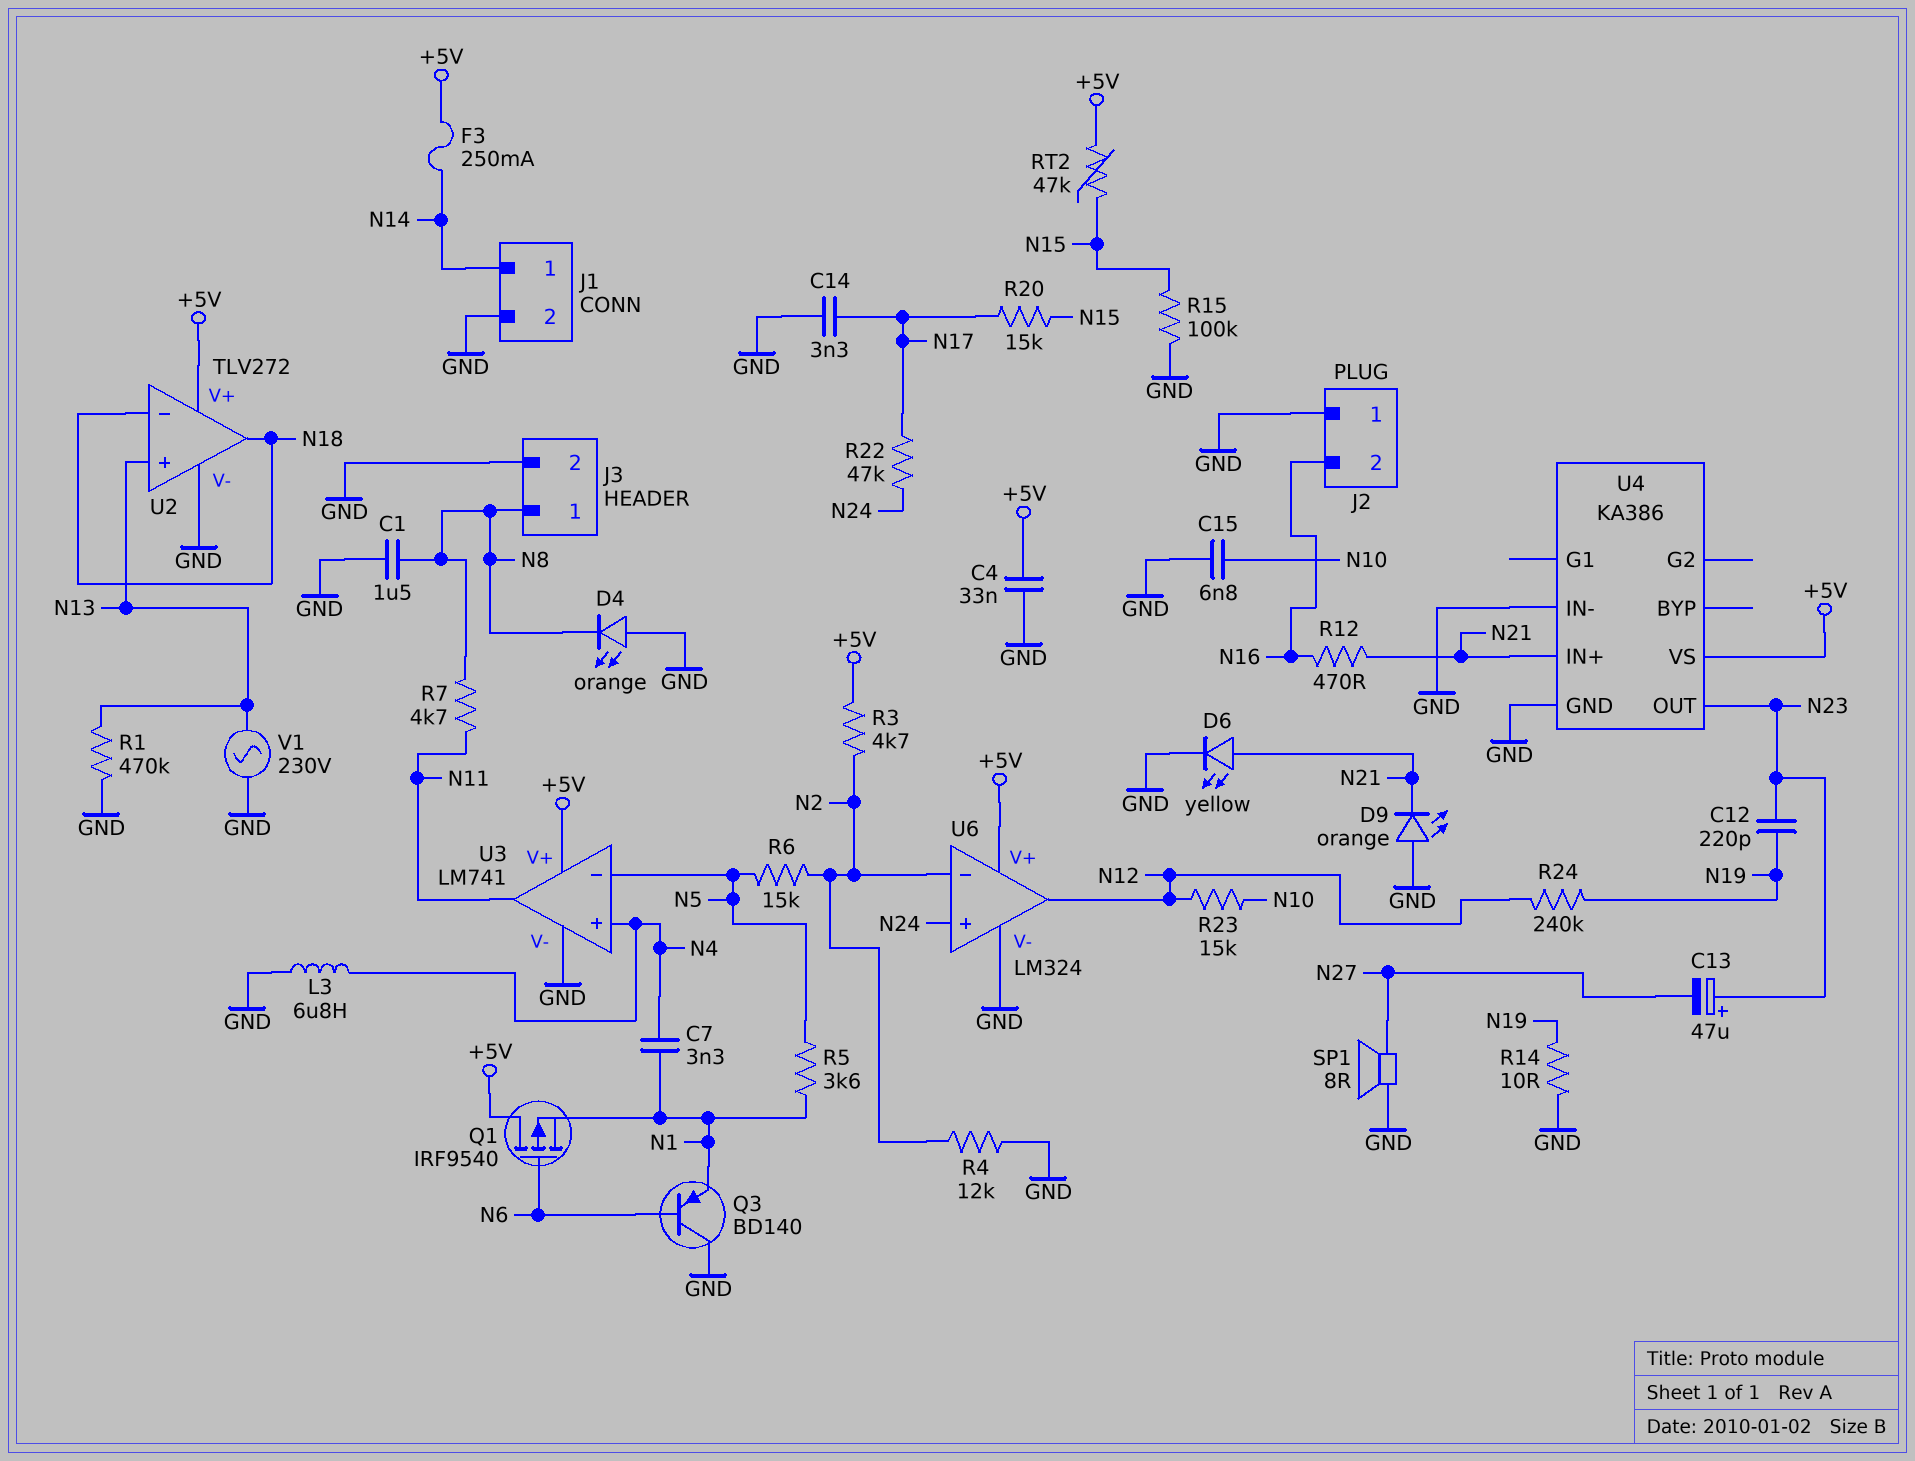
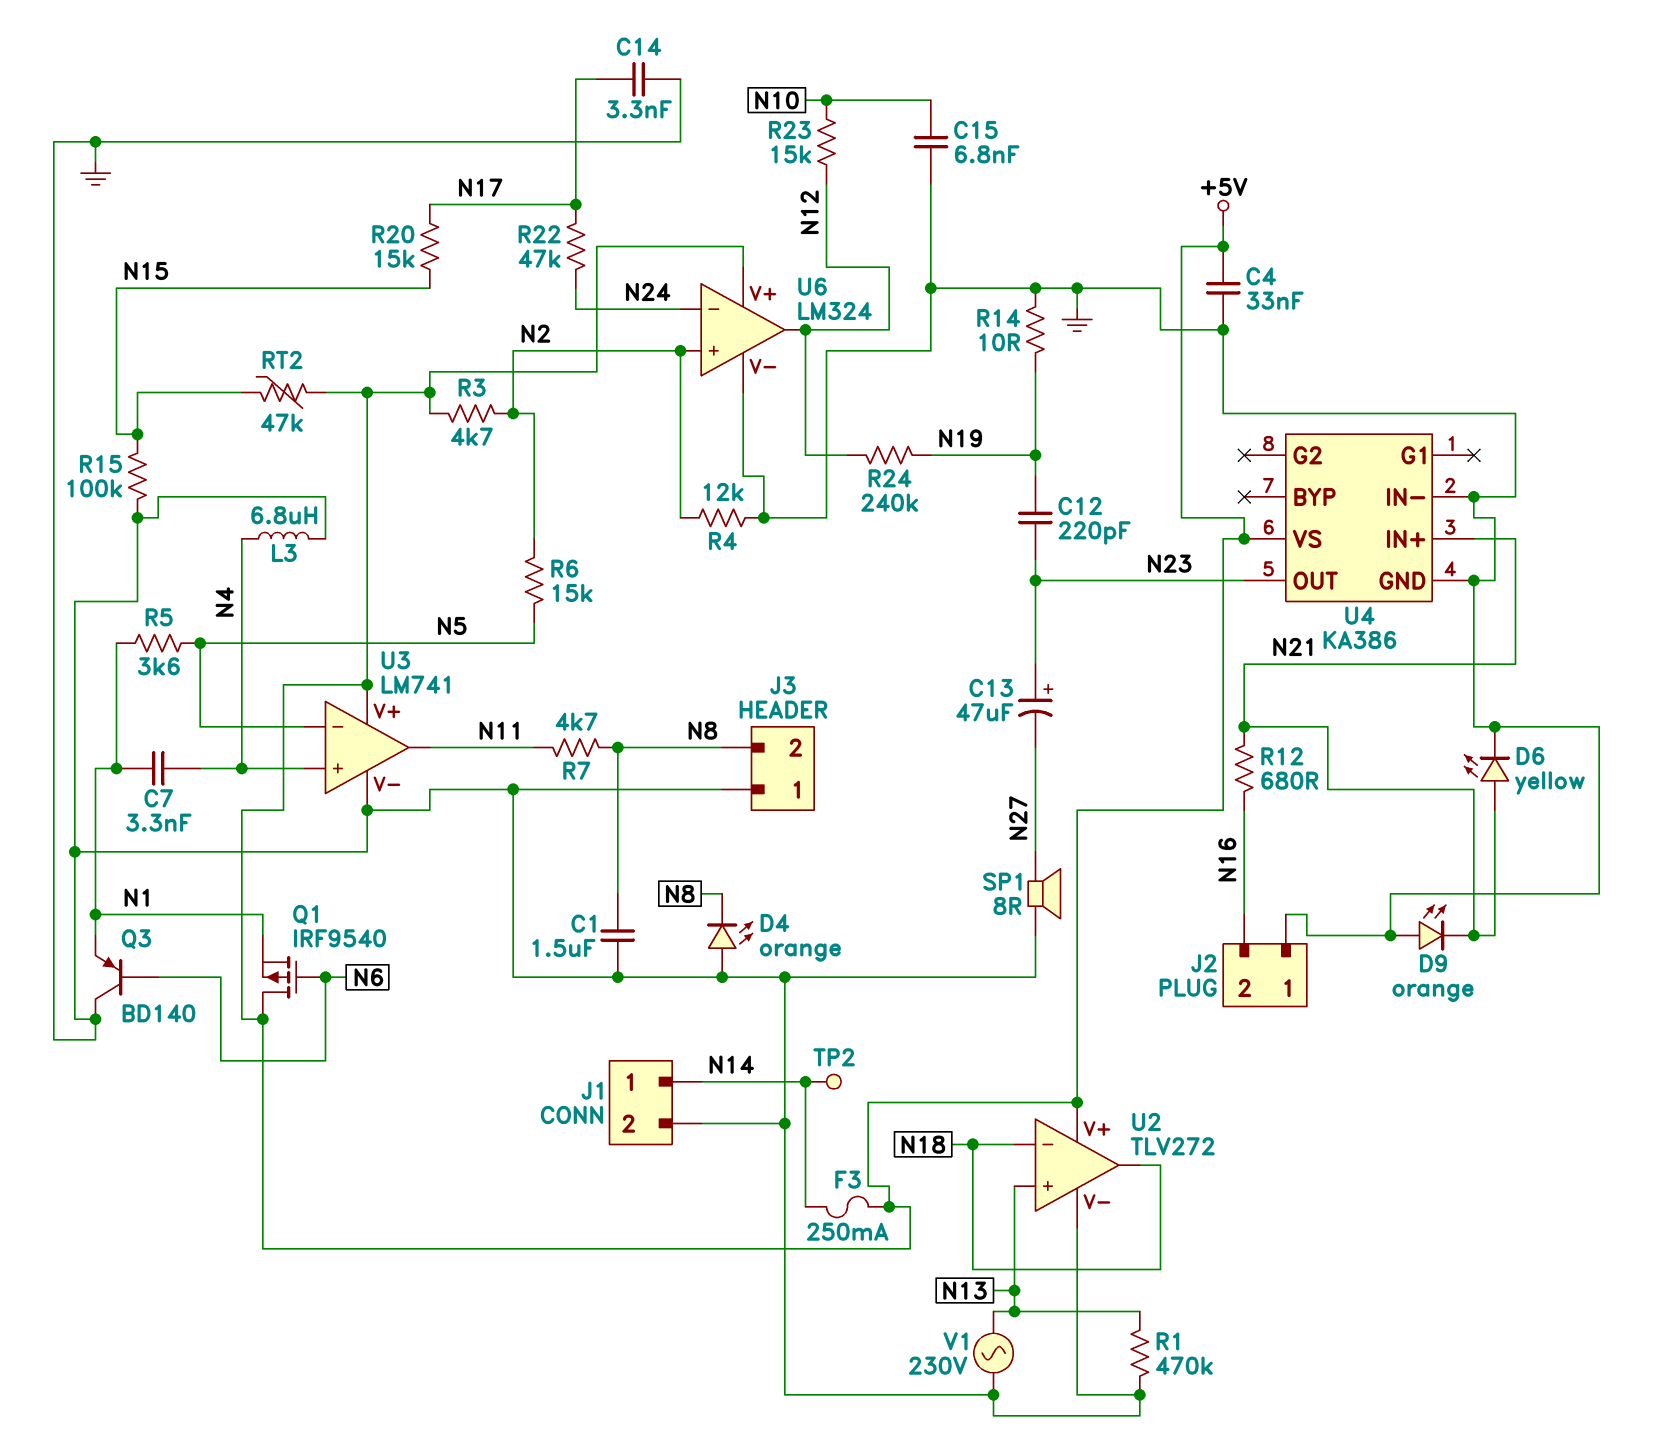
J3 pin 1: N8 -> GND
J3 pin 2: GND -> N8
R12: 470 (N16, N21) -> 680 (N16, N21)
TP2: none -> test point (N14)
U6 pin in+: N24 -> N2
U6 pin in-: N2 -> N24

